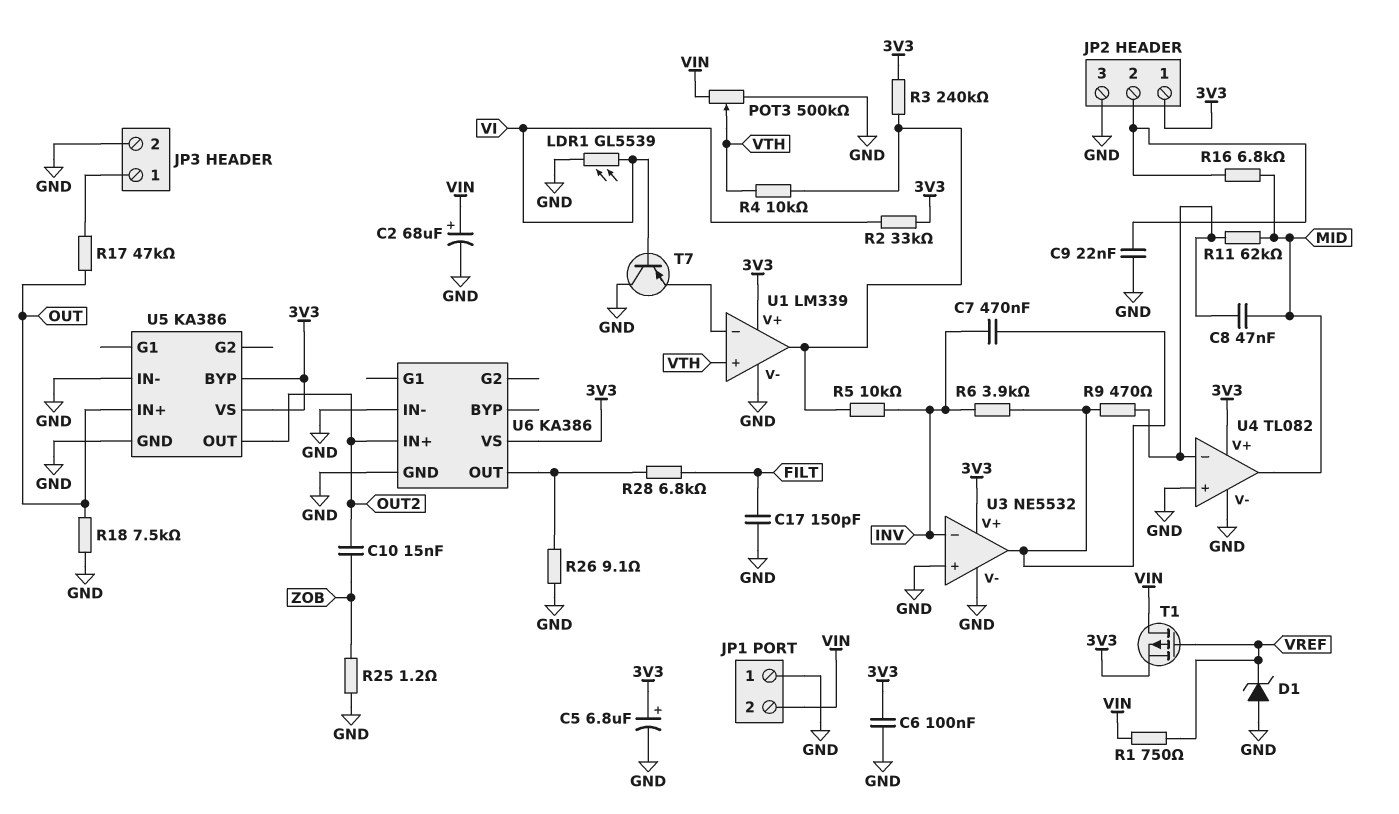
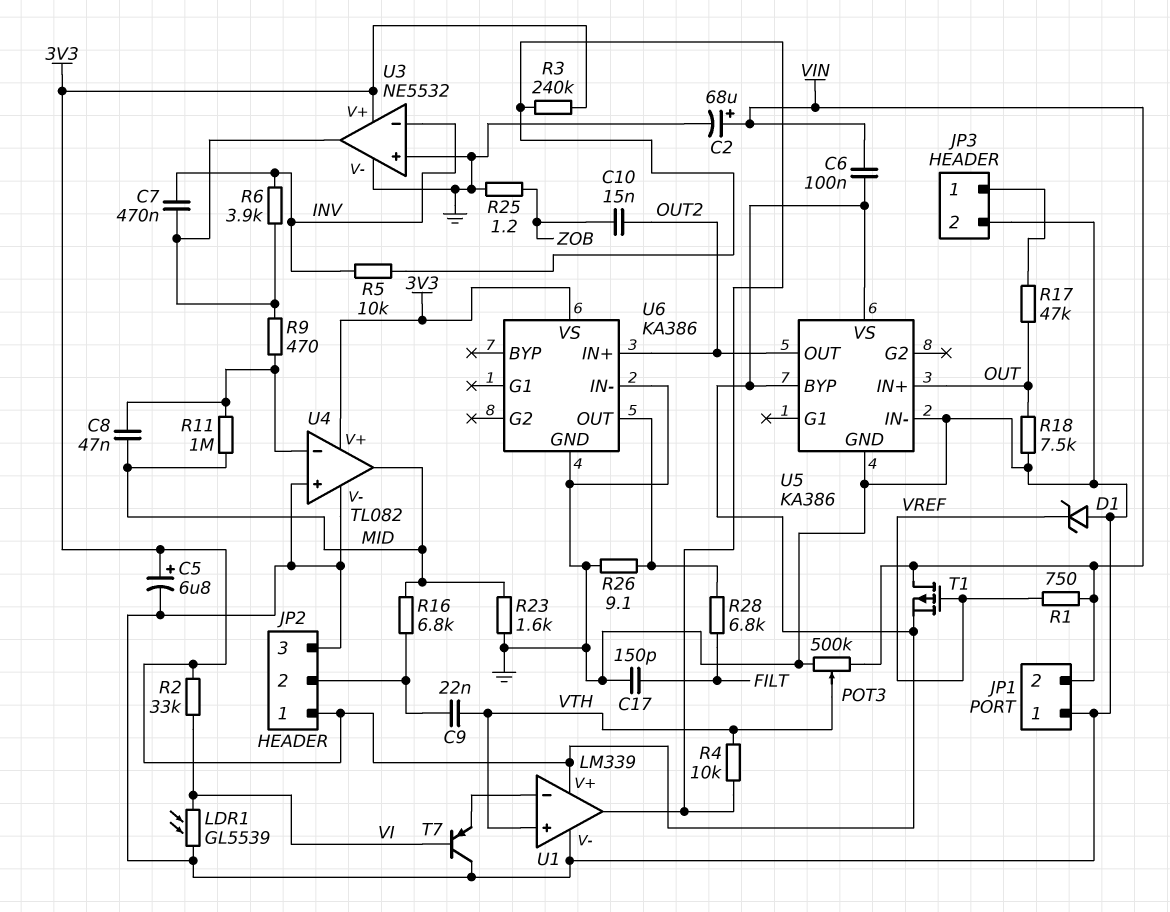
C6: 100nF (3V3, GND) -> 100nF (3V3, VIN)
C9: 22nF (GND, JP2/2) -> 22nF (JP2/2, VTH)
R11: 62k (MID, U4/in-) -> 1M (MID, U4/in-)
R23: none -> 1.6k (GND, MID)

